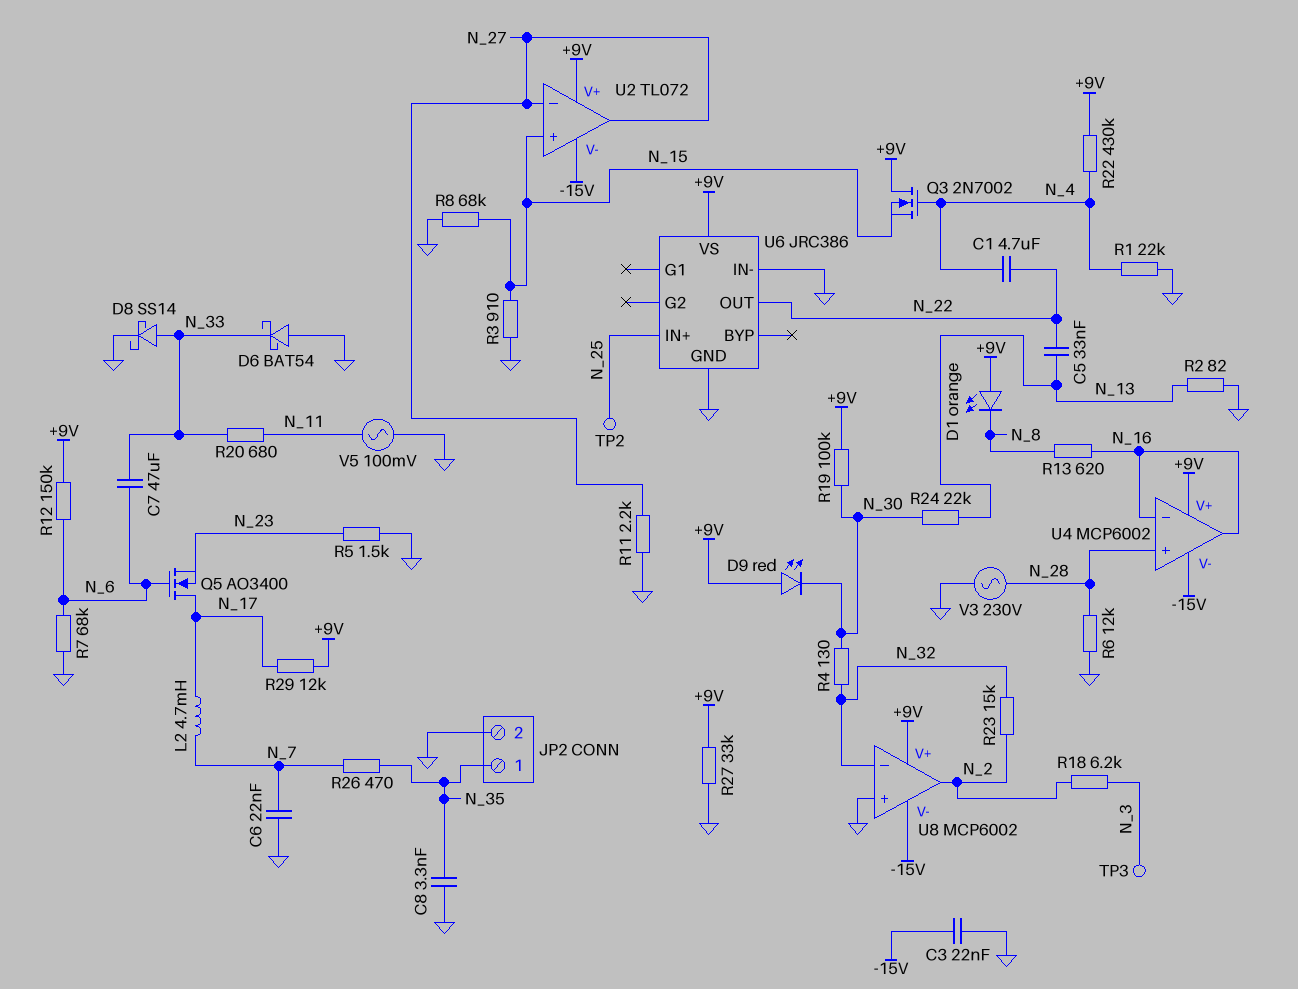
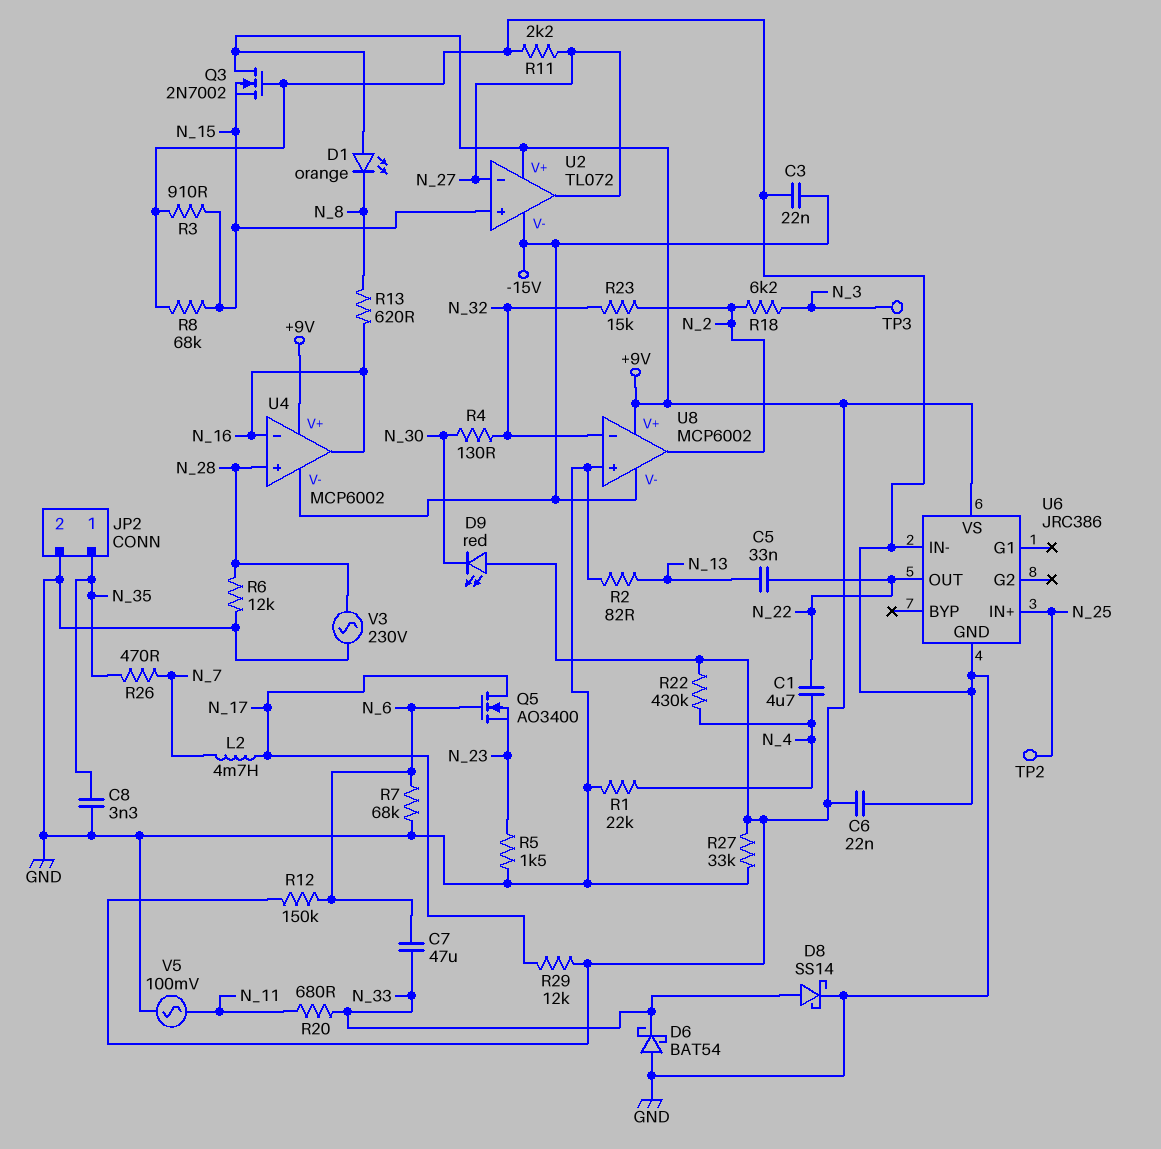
C6: 22nF (GND, N_7) -> 22nF (+9V, GND)
Q3: NMOS 2N7002 (G N_4, D +9V, S N_15) -> NMOS 2N7002 (G GND, D +9V, S N_15)
R19: 100k (+9V, N_30) -> none
R24: 22k (N_13, N_30) -> none

